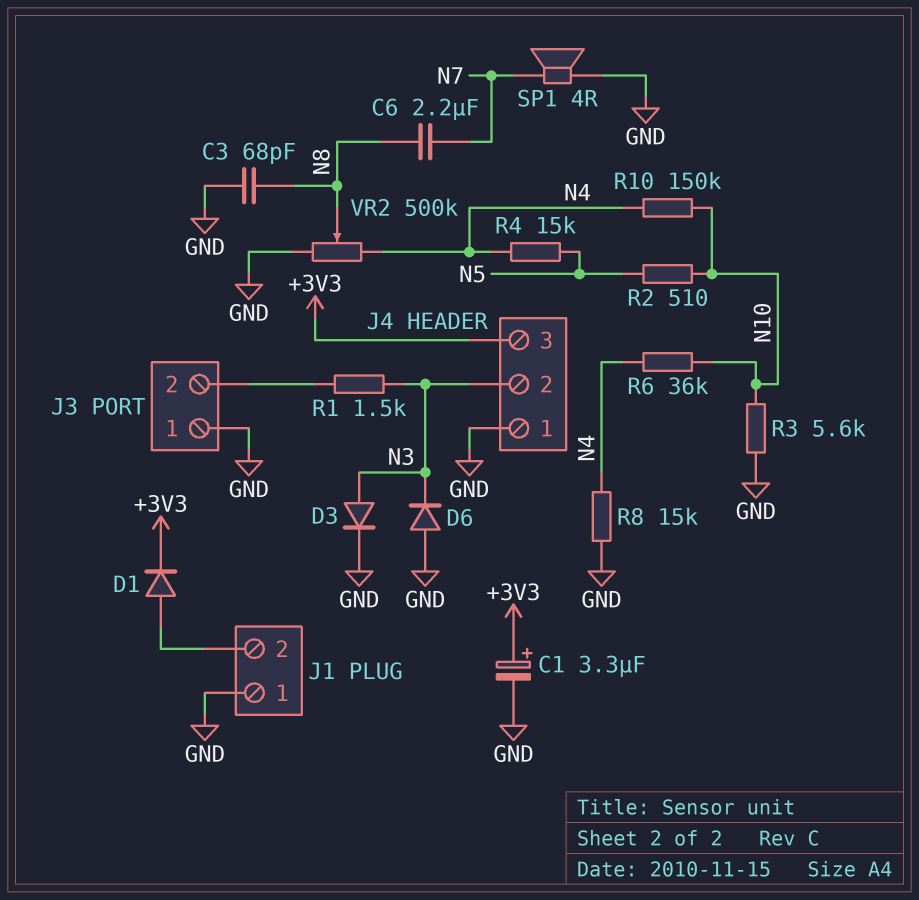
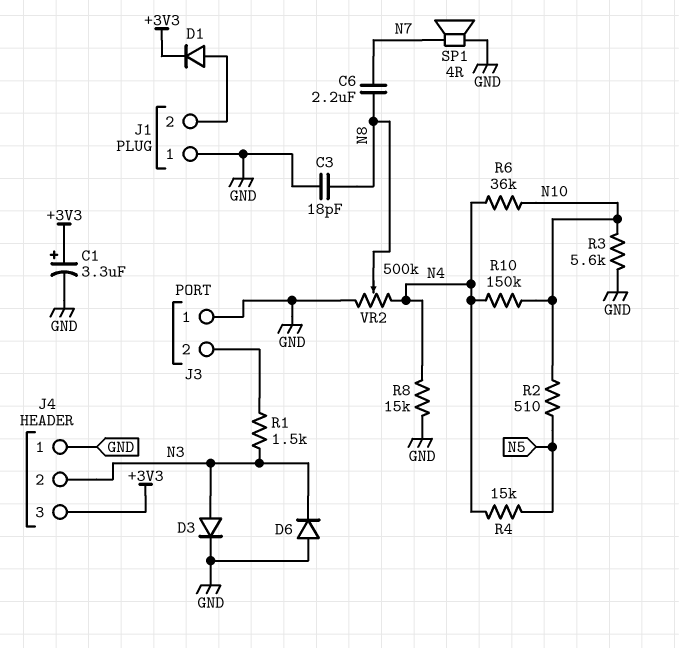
C3: 68pF (GND, N8) -> 18pF (GND, N8)

